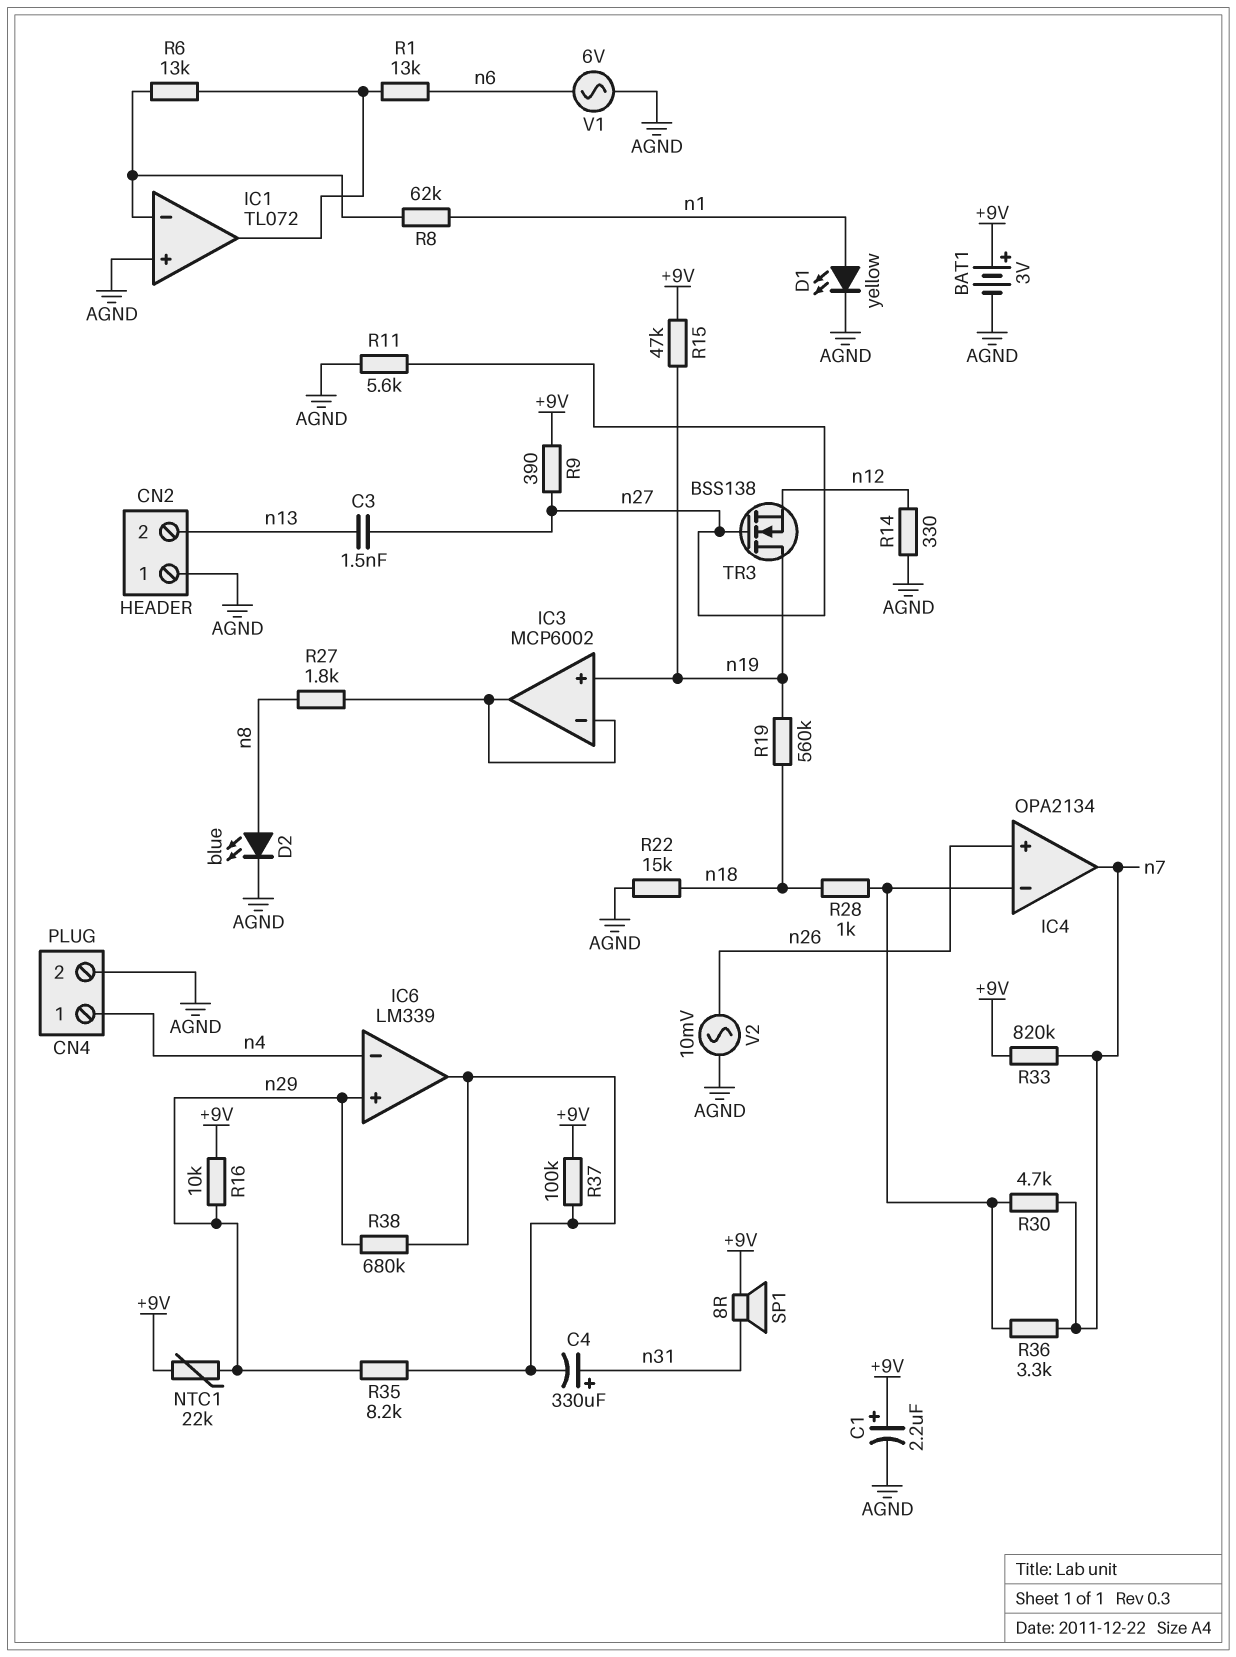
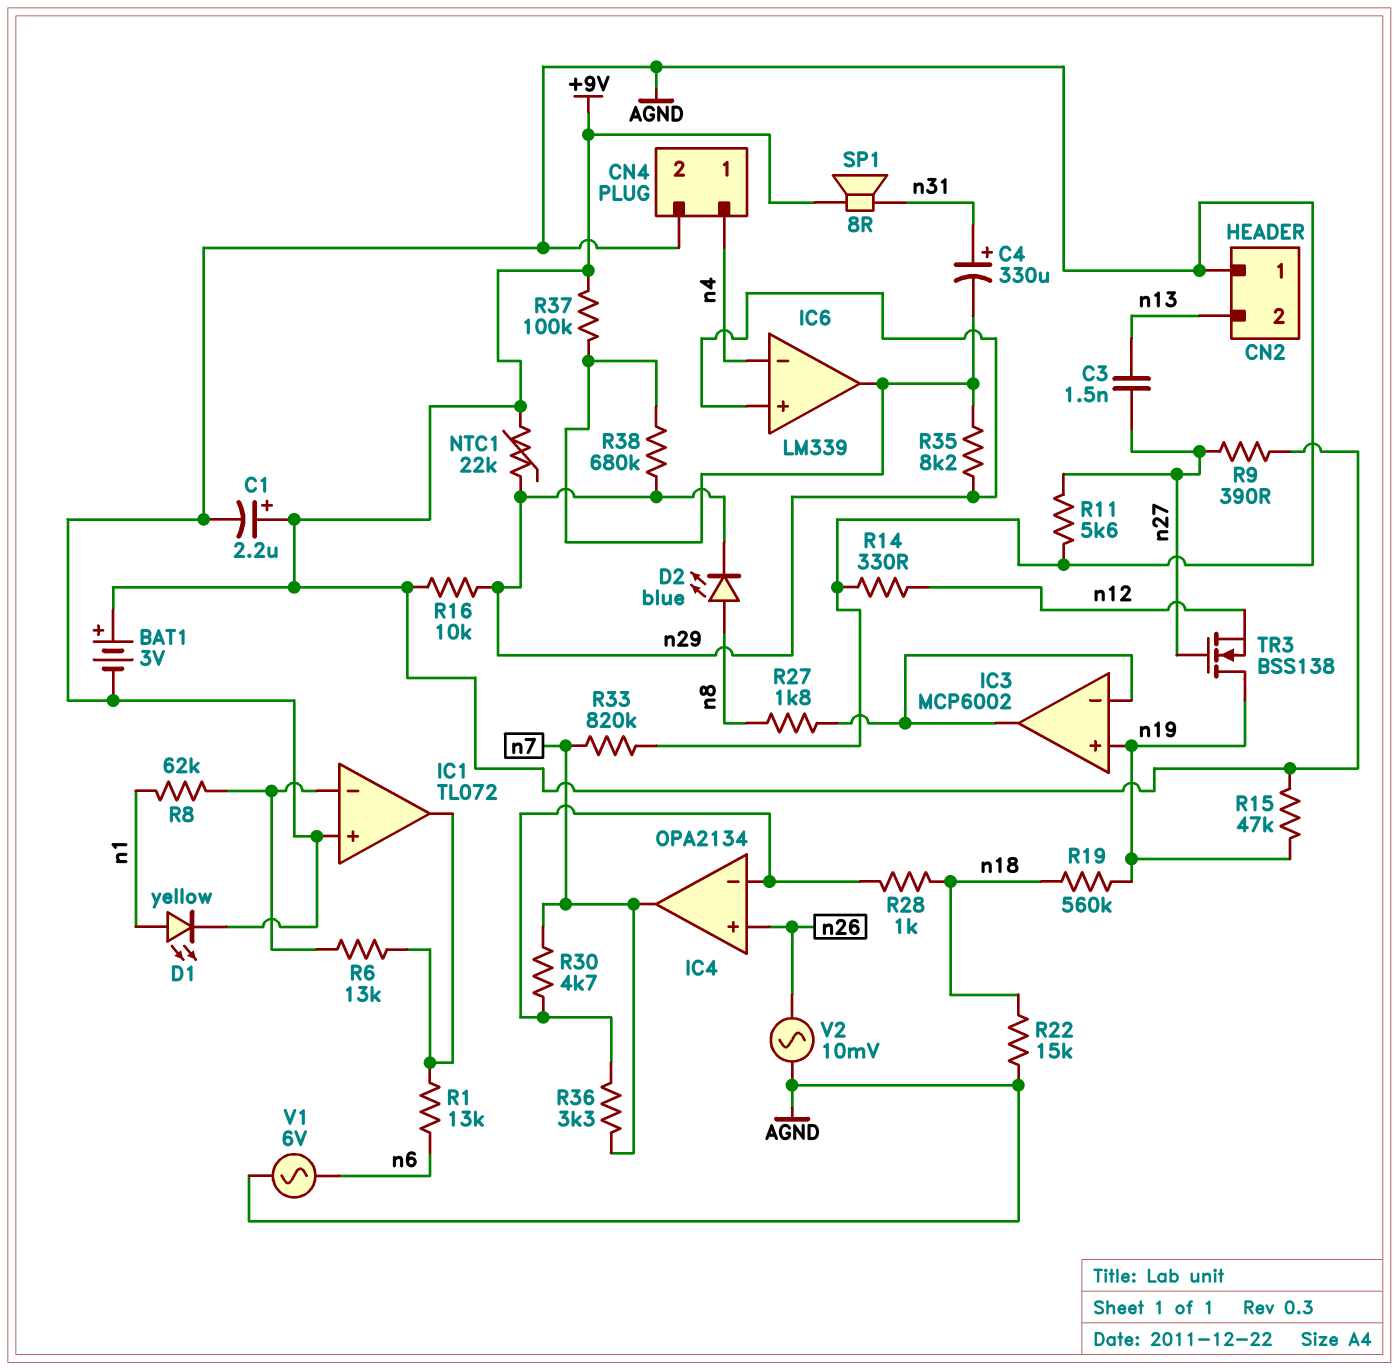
D2: LED blue (A n8, K AGND) -> LED blue (A n8, K n29)
R33: 820k (+9V, n7) -> 820k (AGND, n7)

